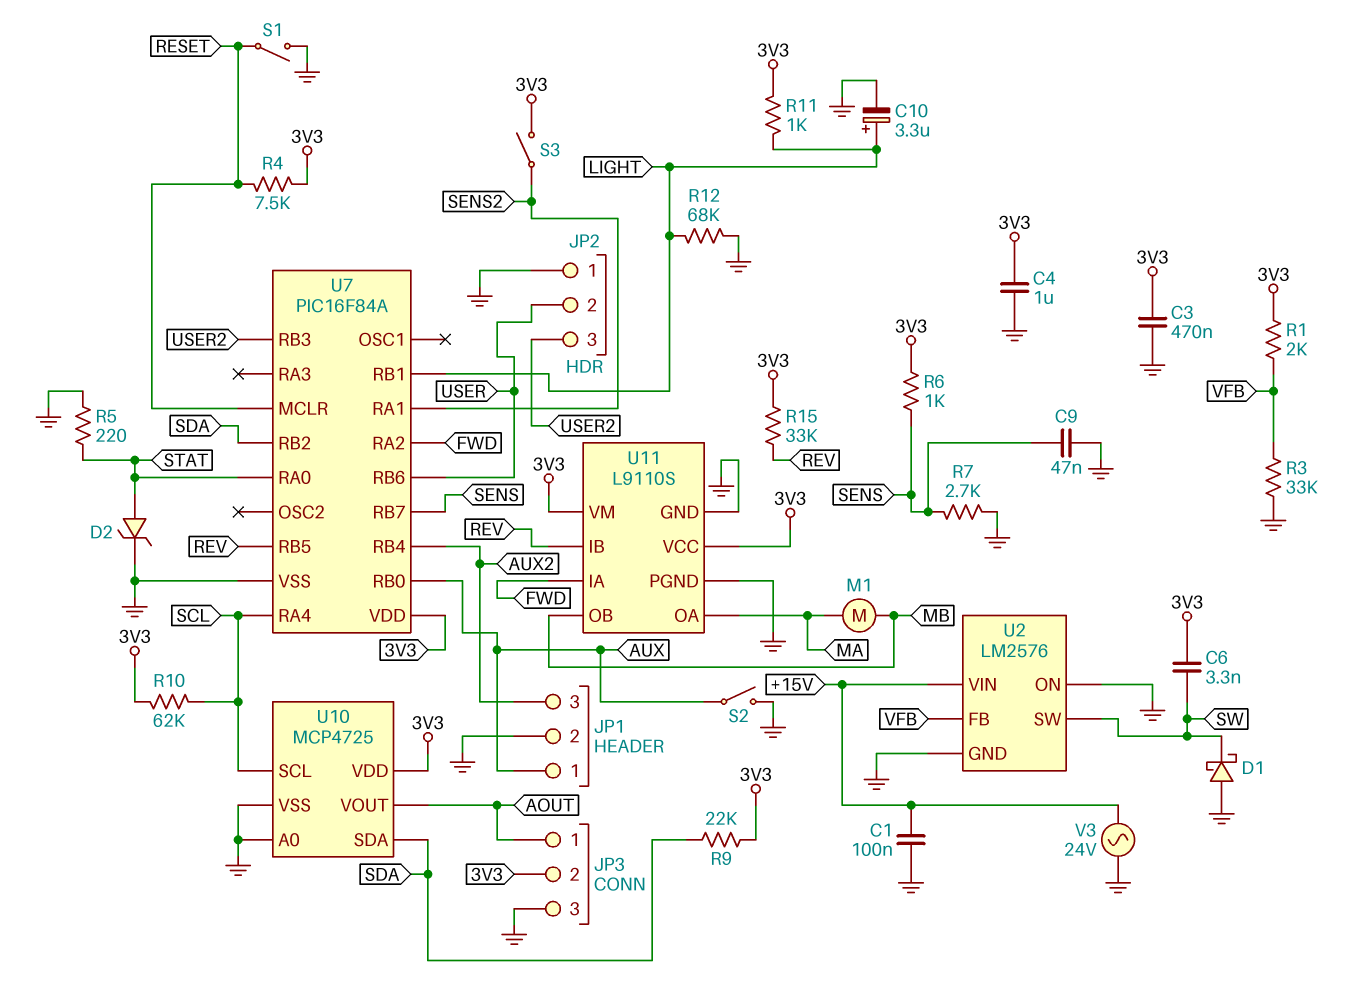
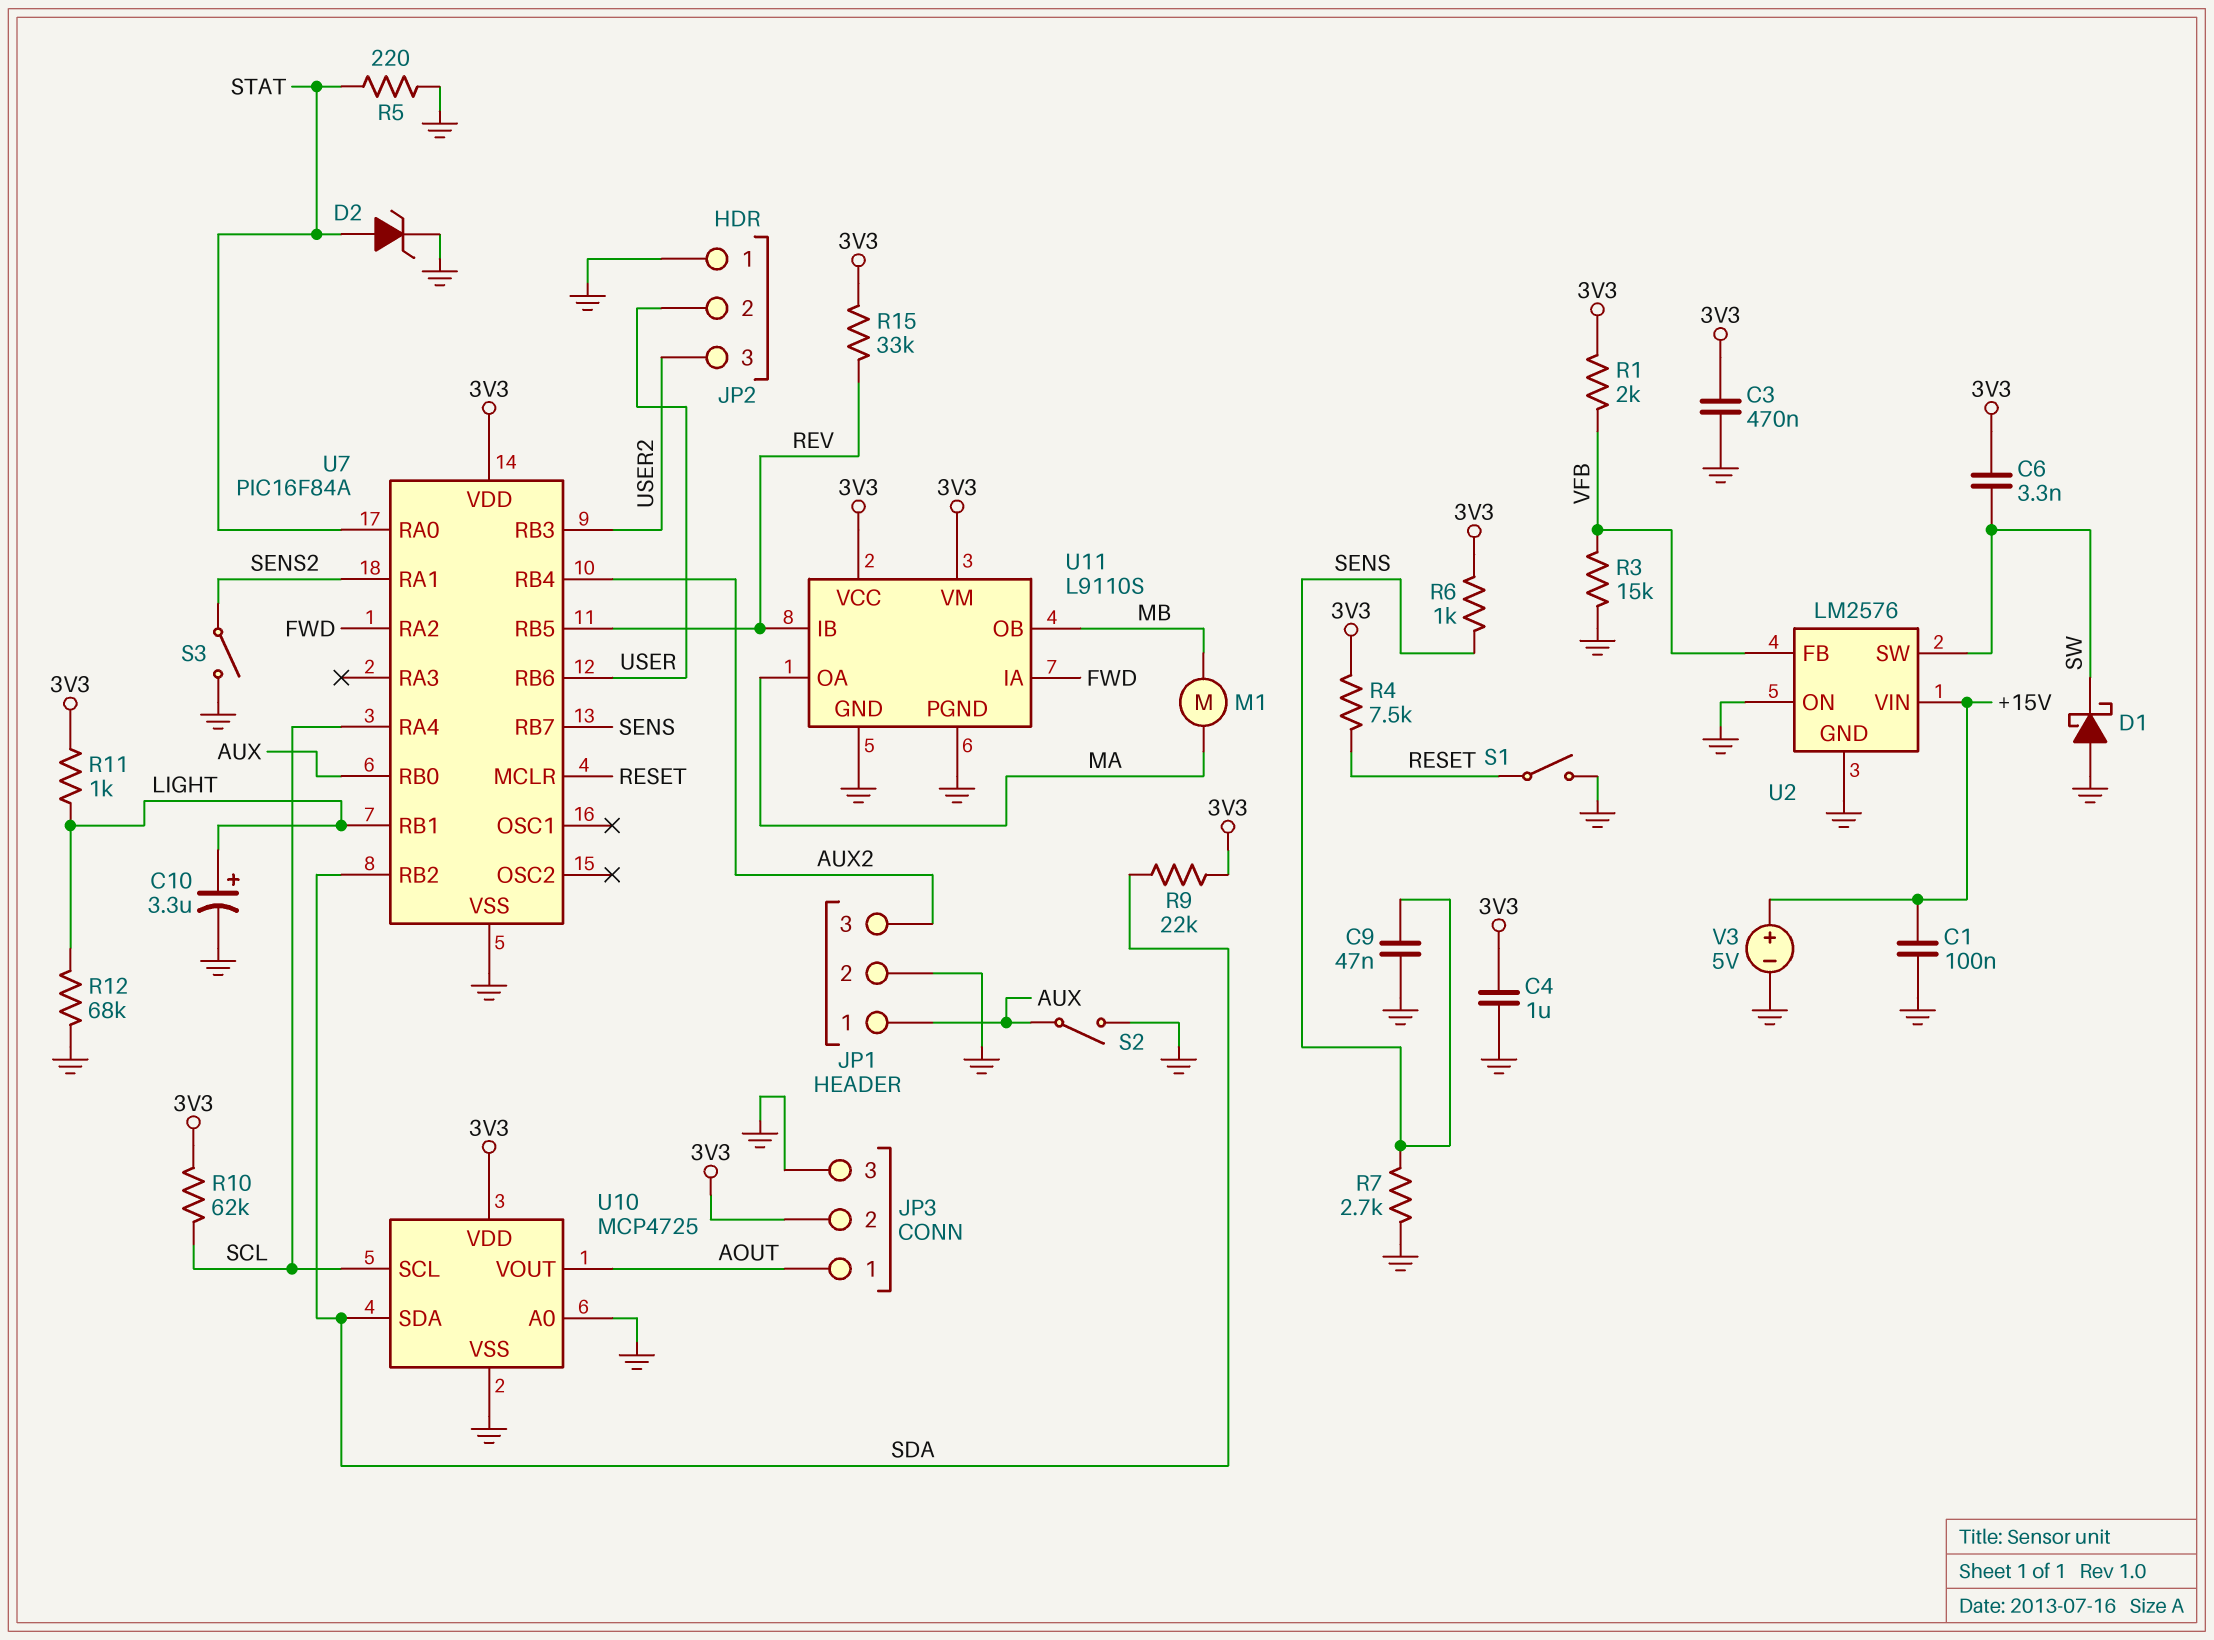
R3: 33k (GND, VFB) -> 15k (GND, VFB)
S3: switch (3V3, SENS2) -> switch (GND, SENS2)
V3: AC 24V (+15V, GND) -> 5V (plus +15V, minus GND)

